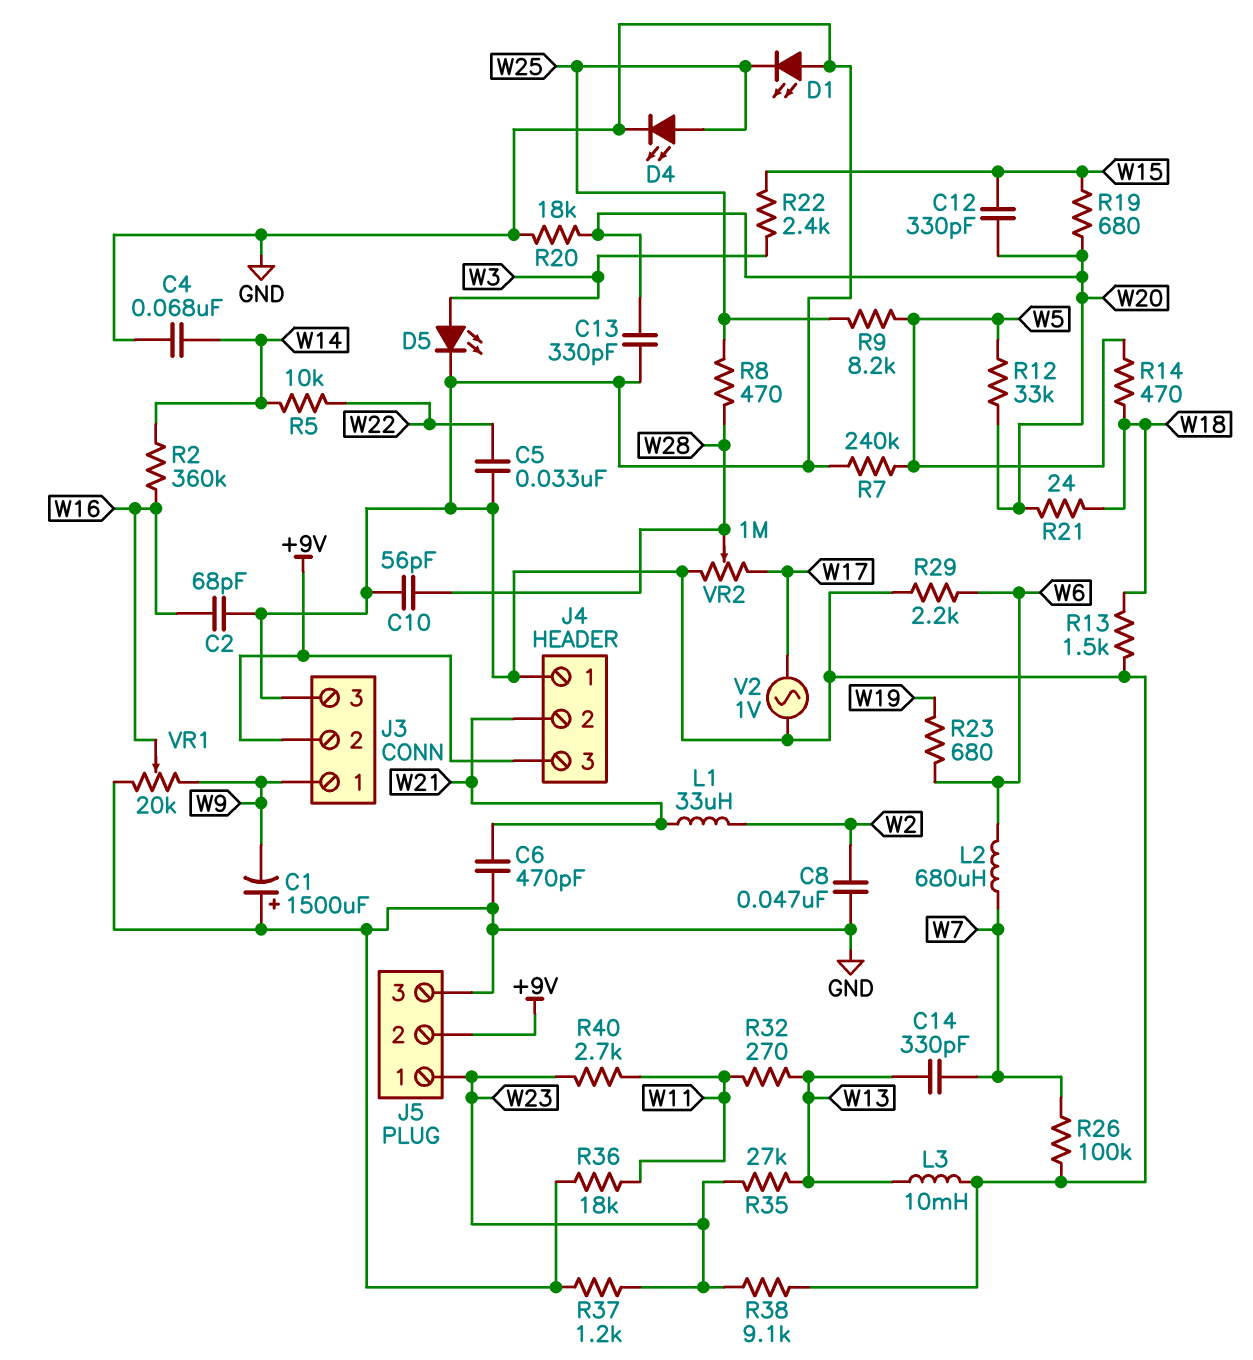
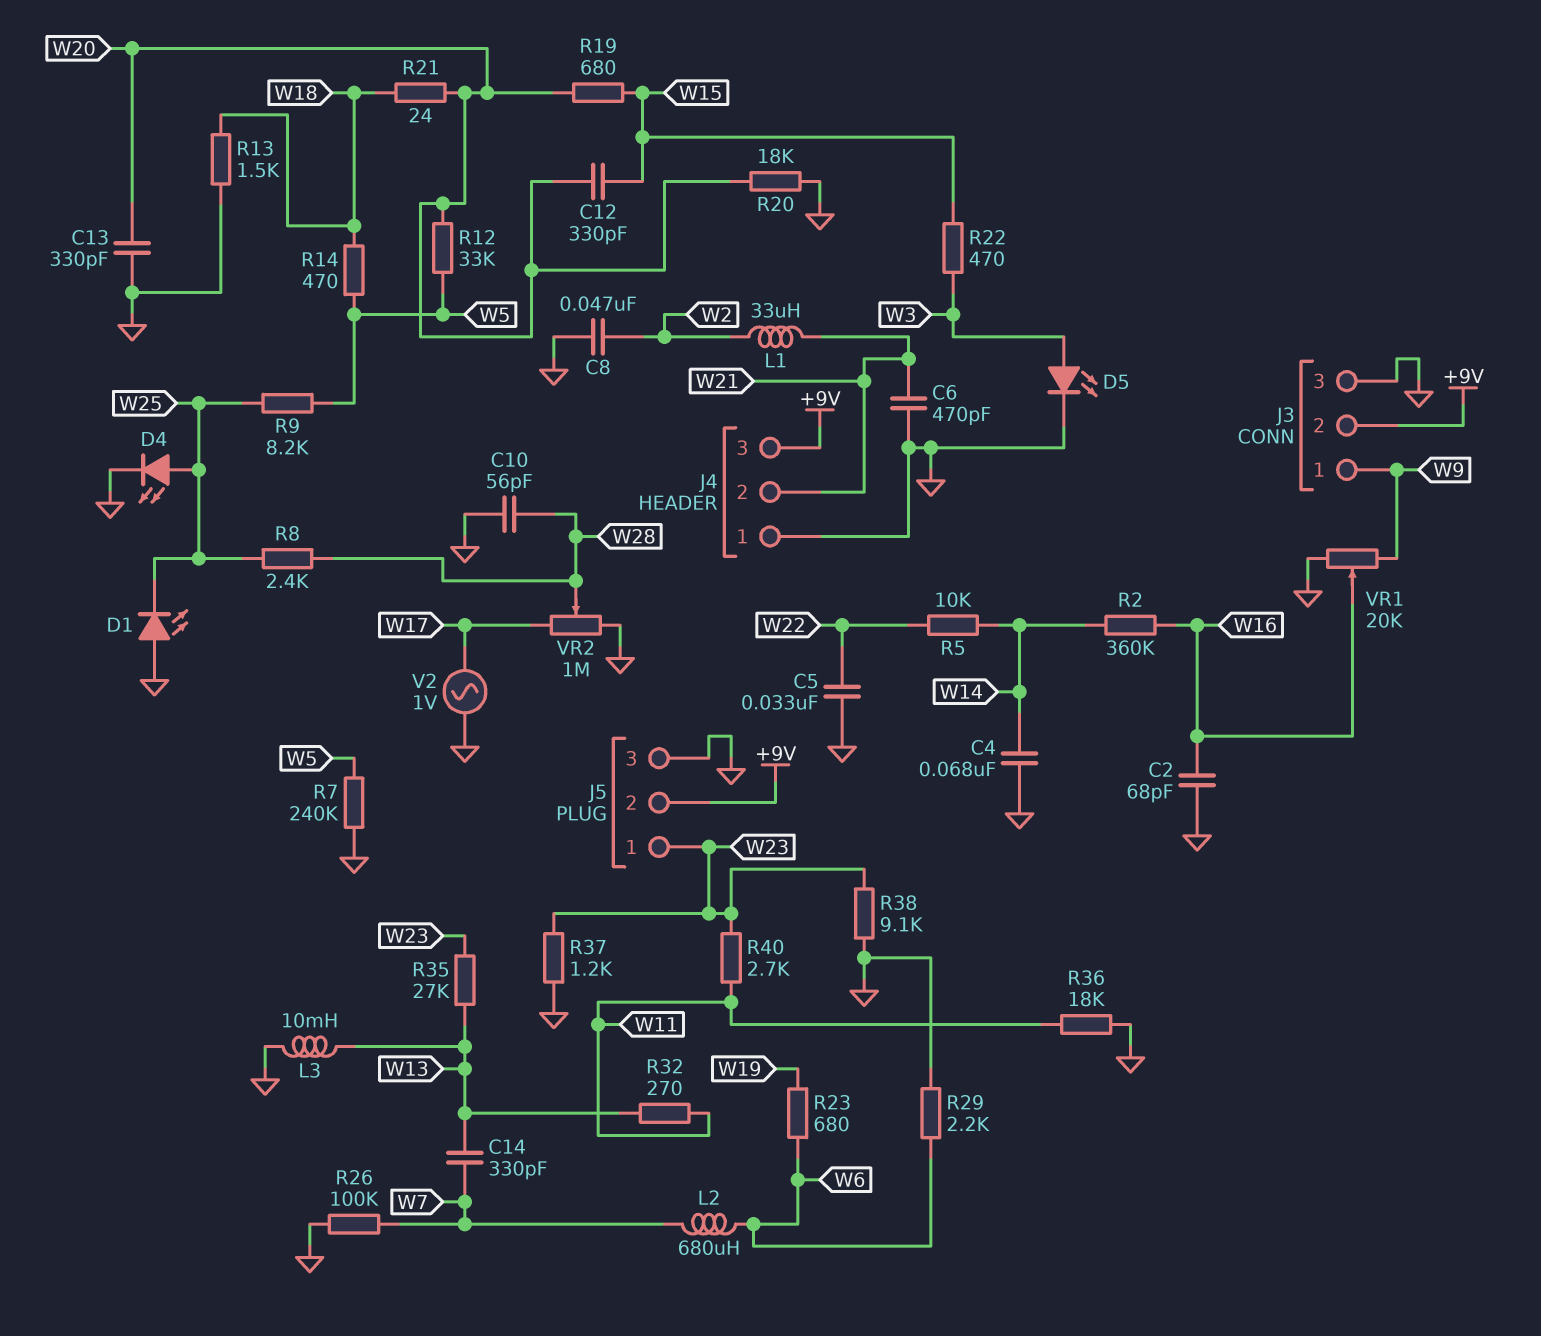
C1: 1500uF (plus GND, minus W9) -> none
R8: 470 (W25, W28) -> 2.4k (W25, W28)
R22: 2.4k (W3, W15) -> 470 (W3, W15)

